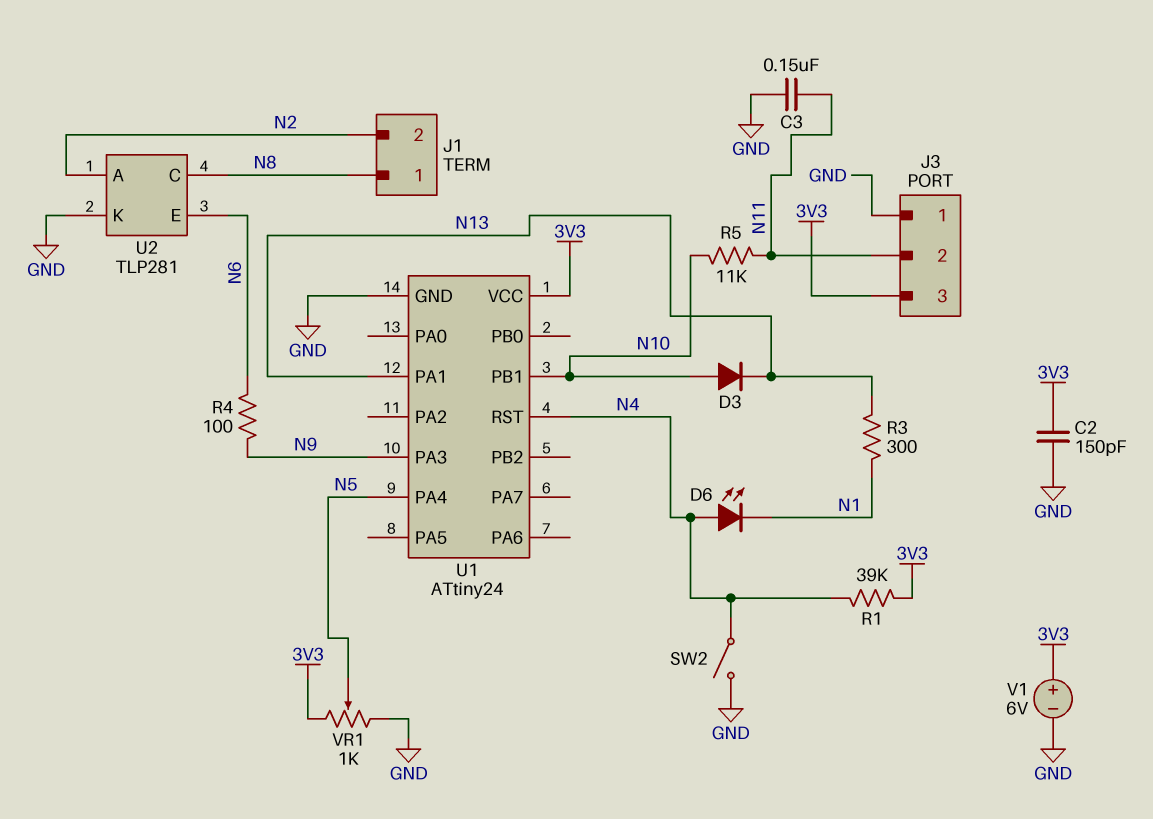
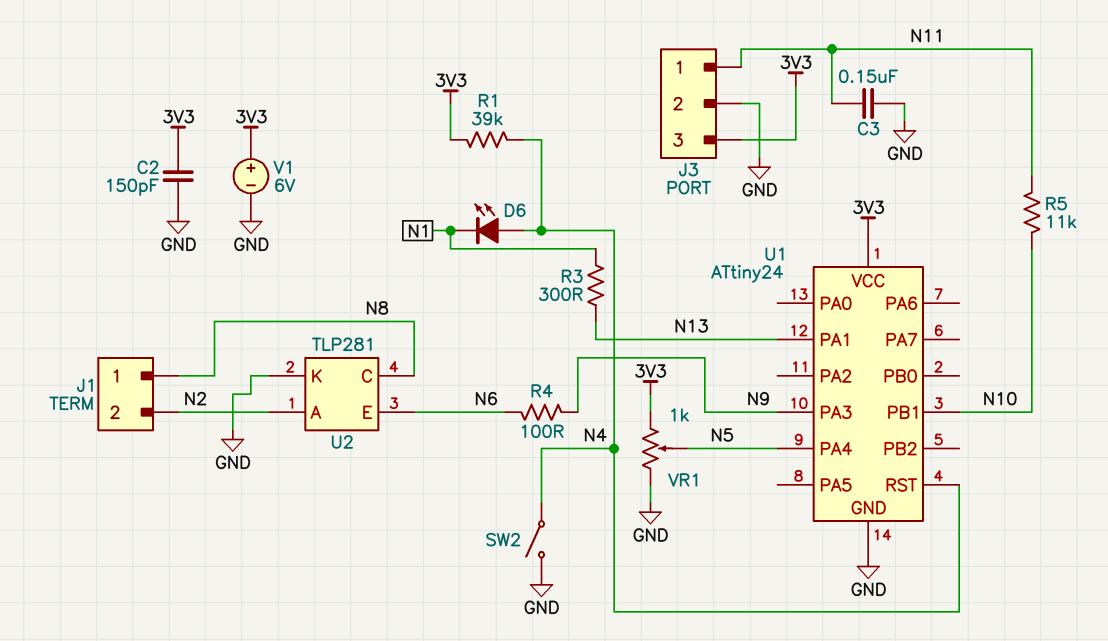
D3: diode (A N10, K N13) -> none
J3 pin 1: GND -> N11
J3 pin 2: N11 -> GND

